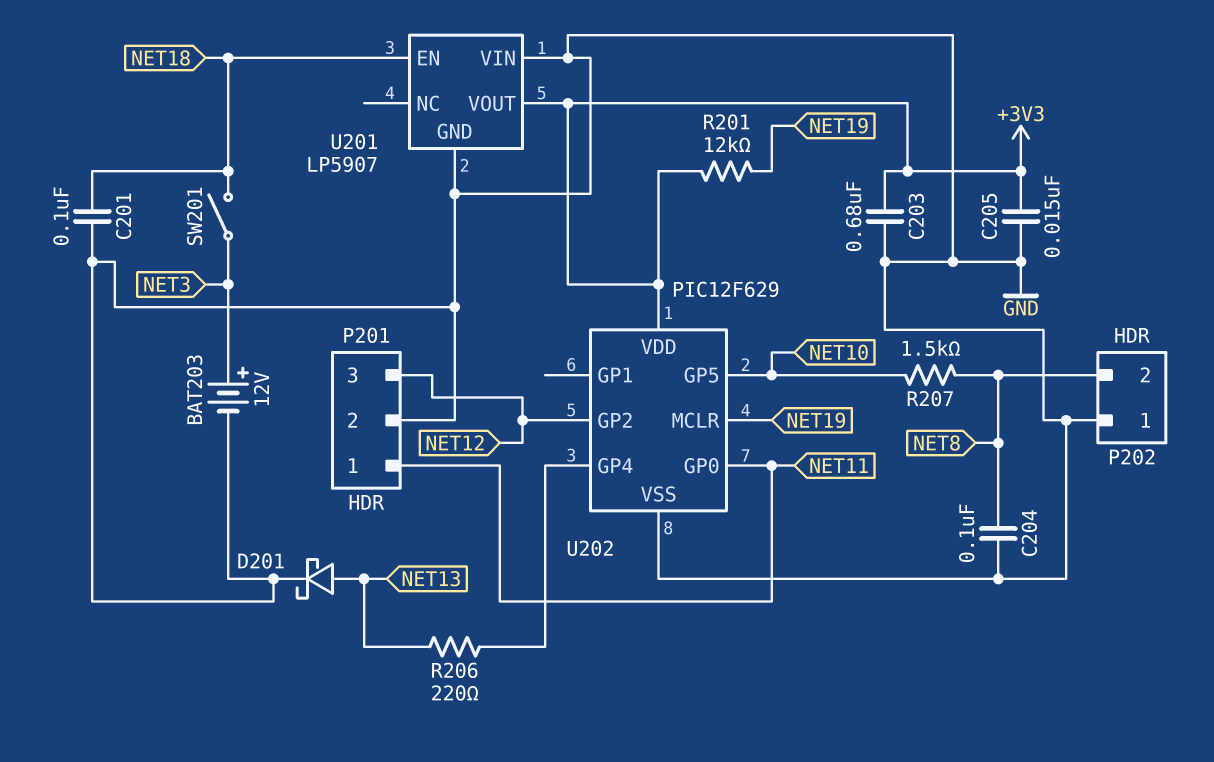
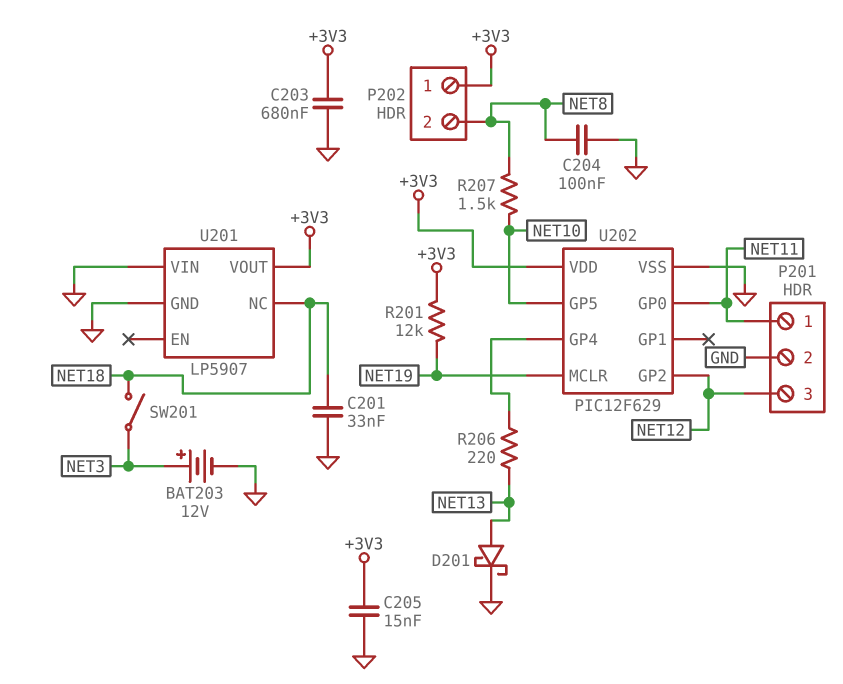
C201: 100nF (GND, NET18) -> 33nF (GND, NET18)
P202 pin 1: GND -> +3V3
U201 pin EN: NET18 -> none
U201 pin NC: none -> NET18

